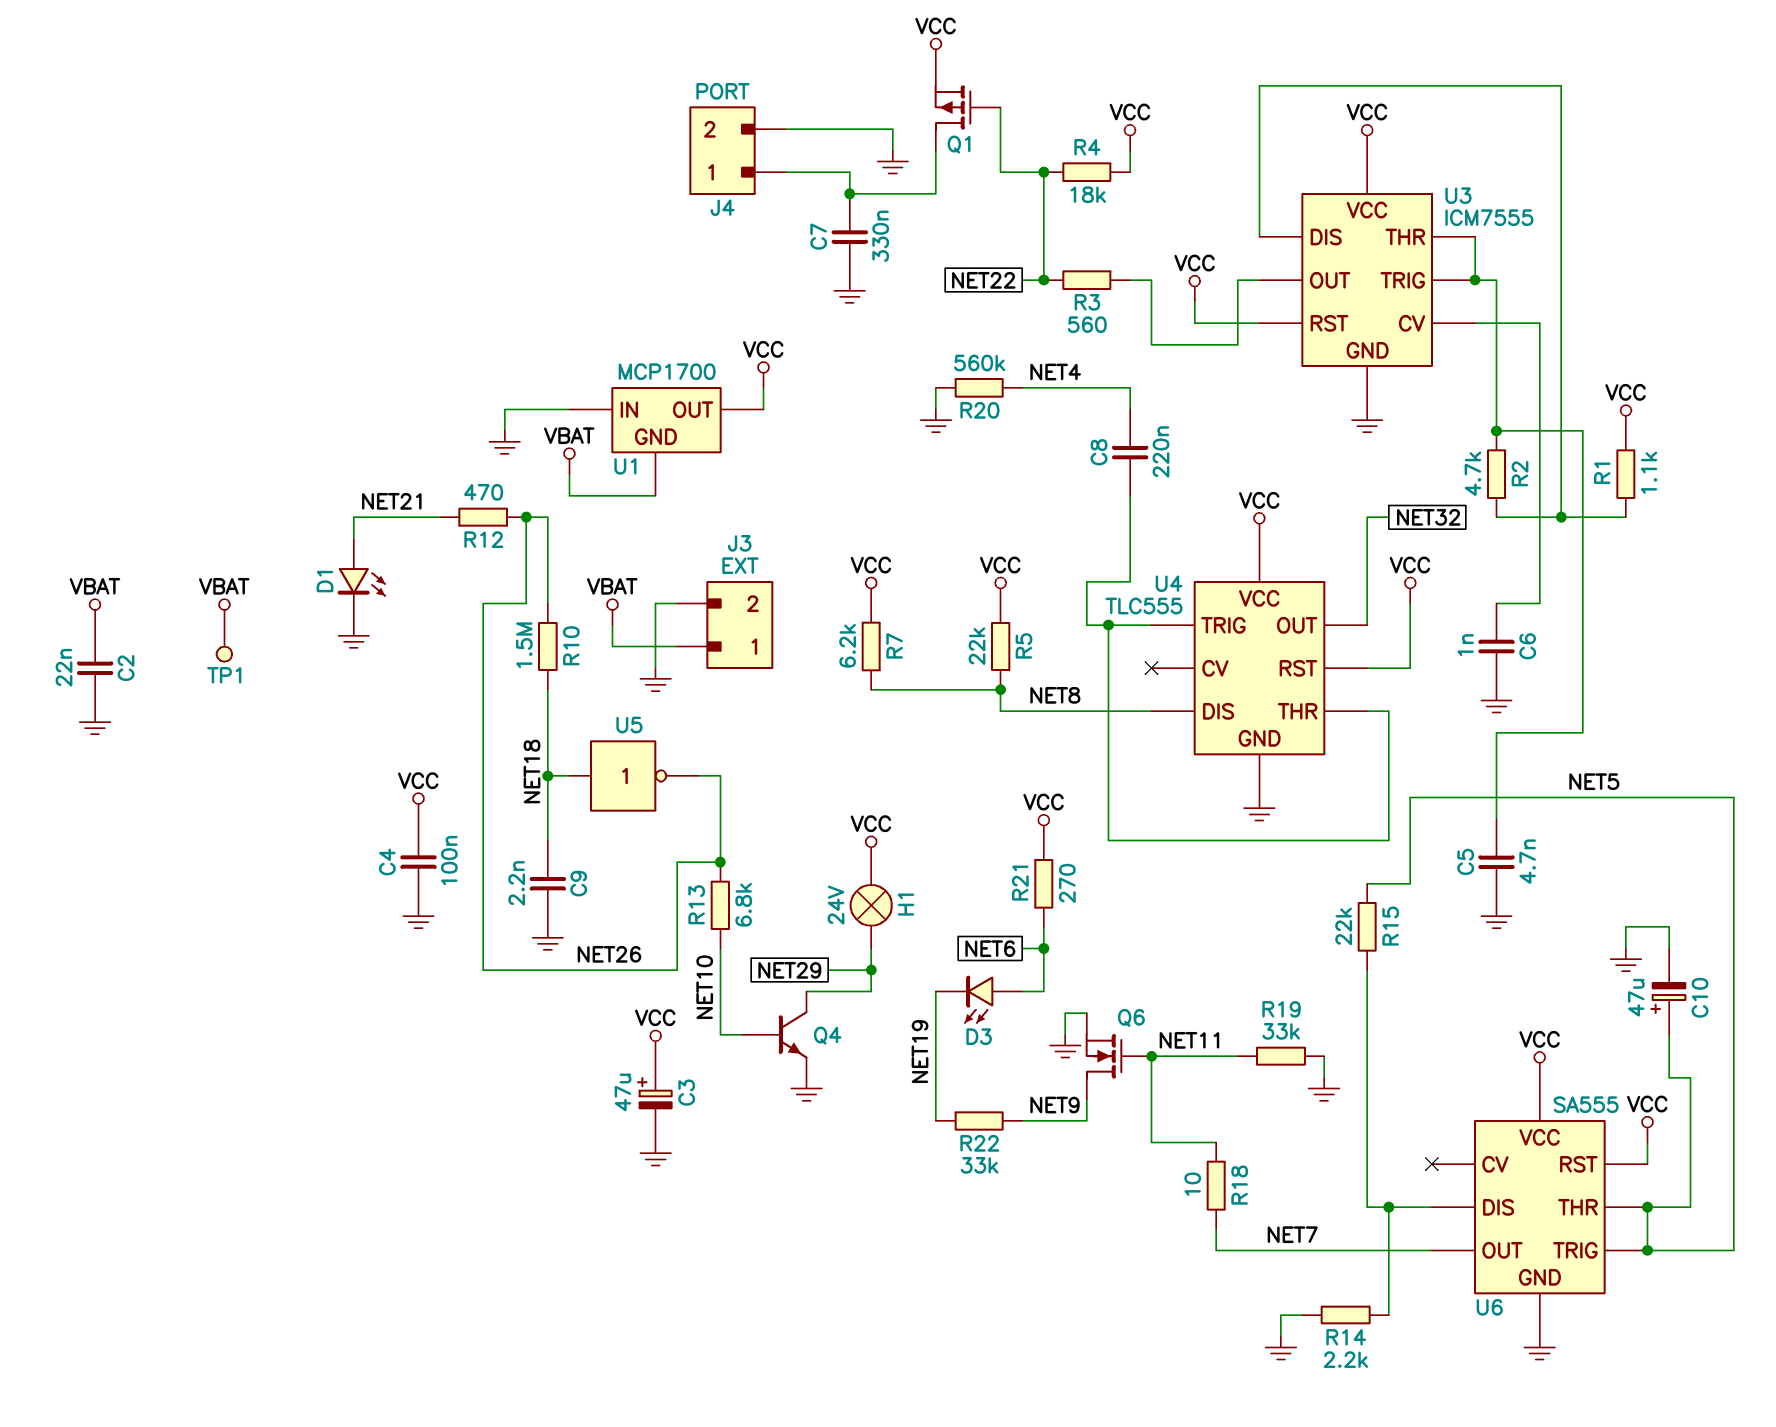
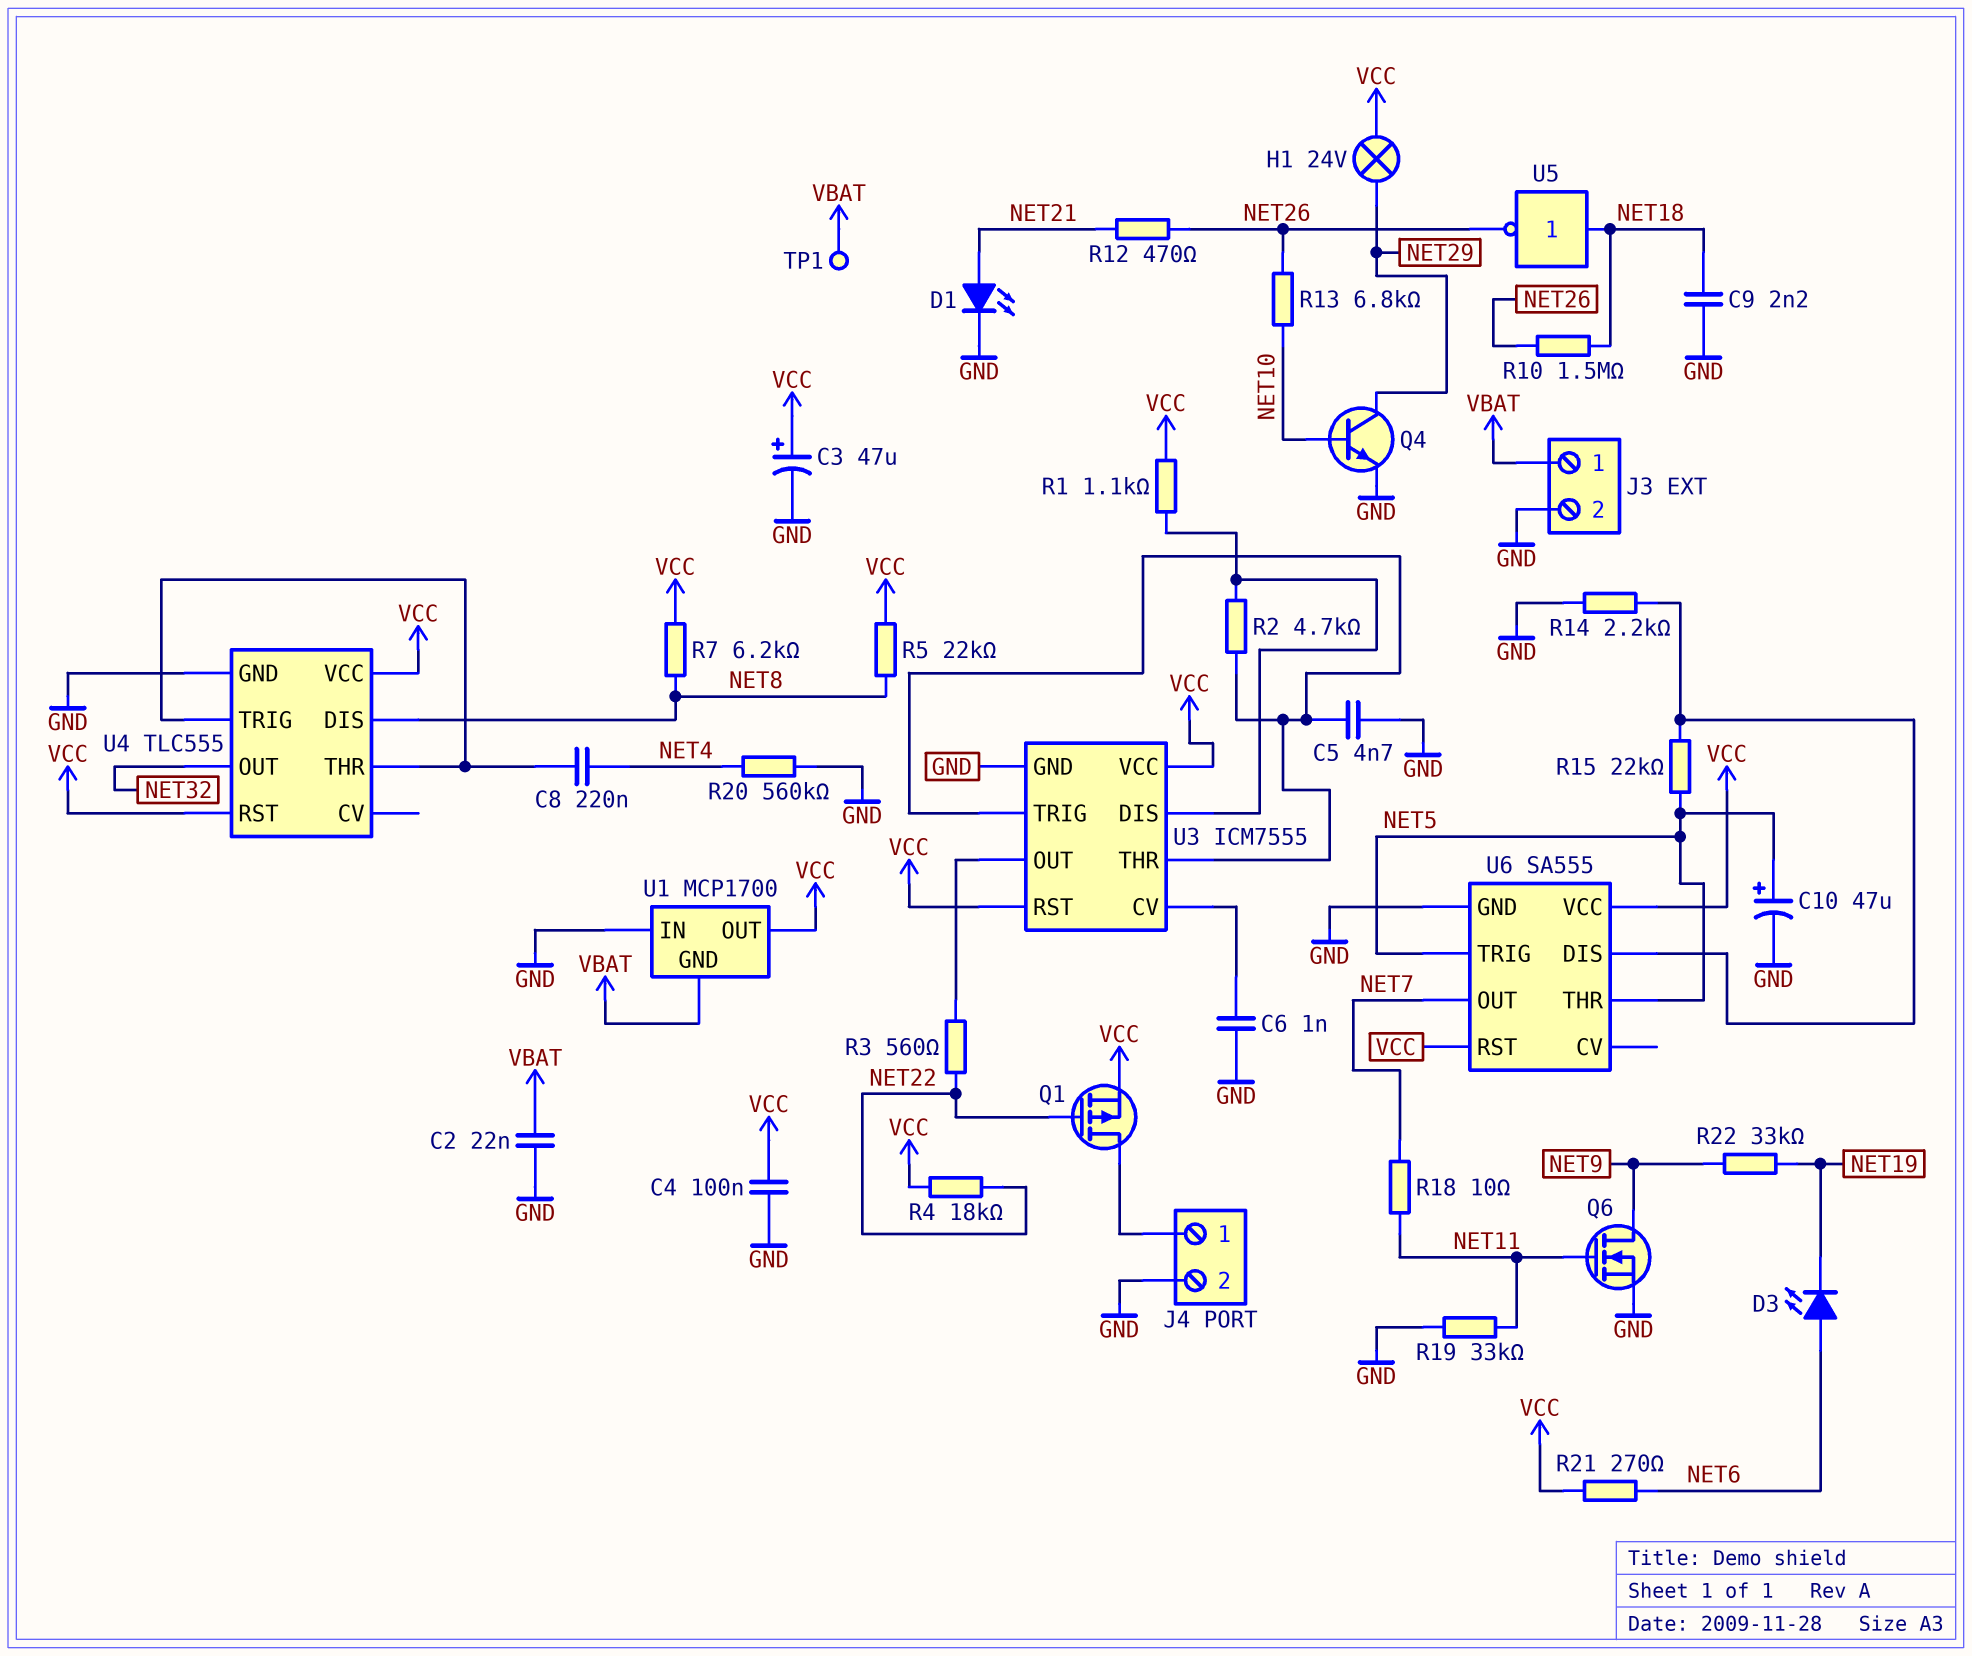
C7: 330nF (GND, J4/1) -> none

